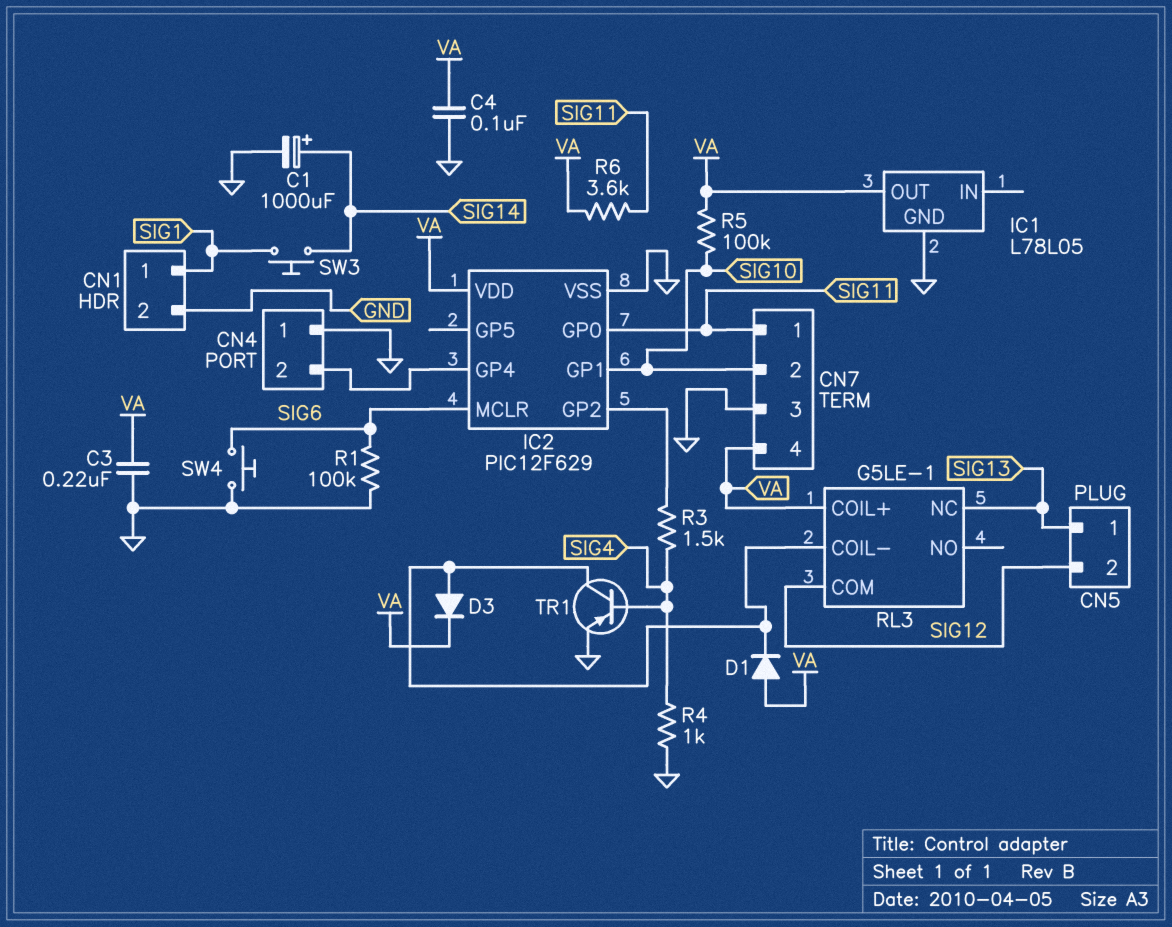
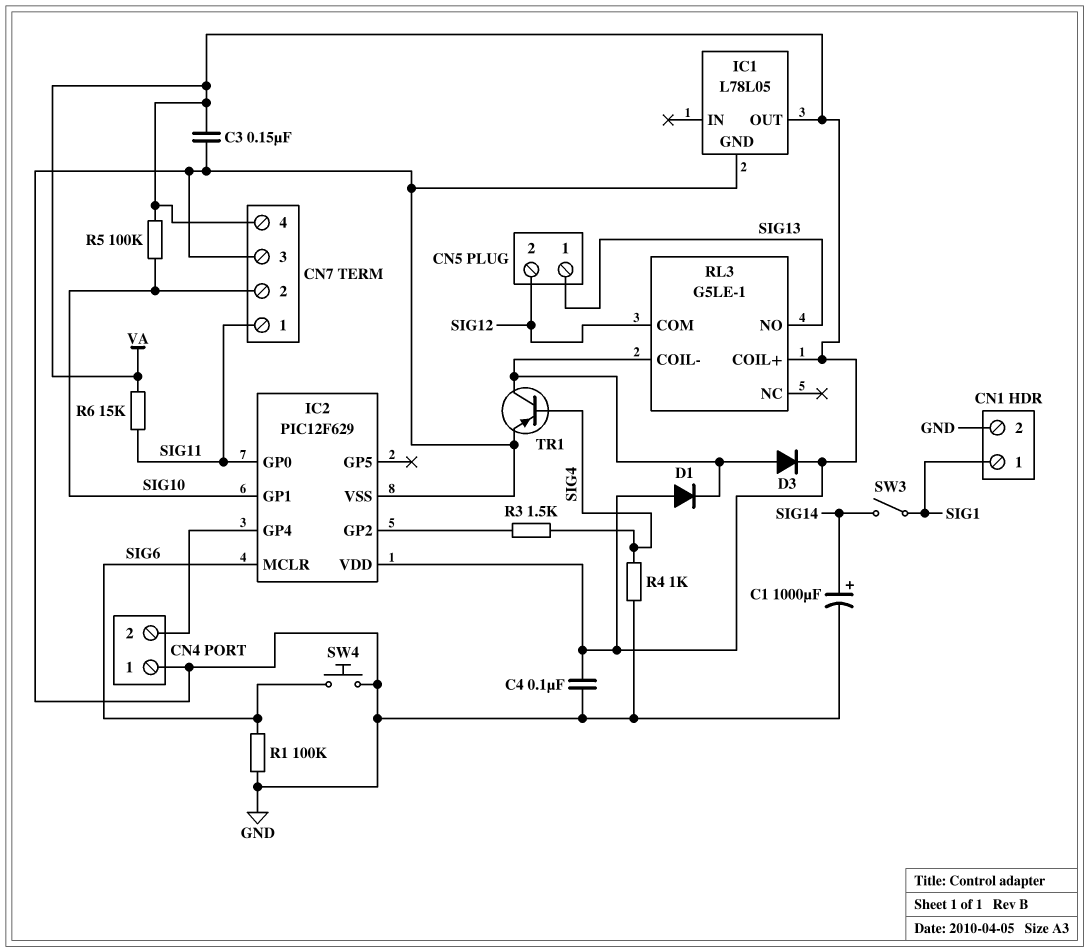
C3: 220nF (GND, VA) -> 150nF (GND, VA)
R6: 3.6k (SIG11, VA) -> 15k (SIG11, VA)
RL3 pin NC: SIG13 -> none
RL3 pin NO: none -> SIG13
SW3: button (SIG1, SIG14) -> switch (SIG1, SIG14)

